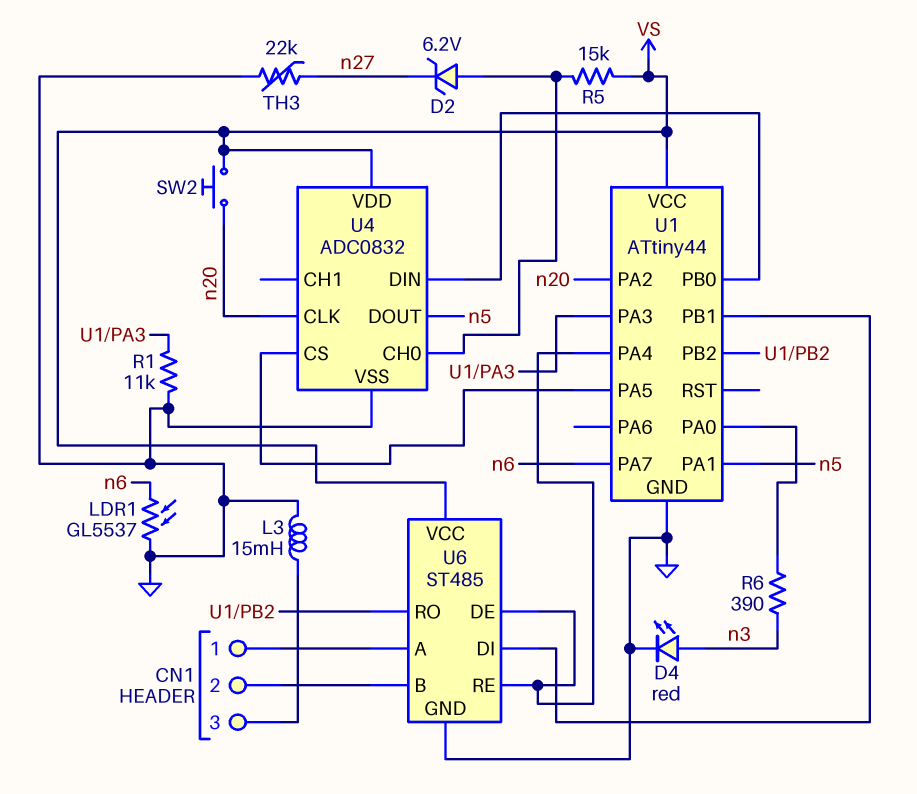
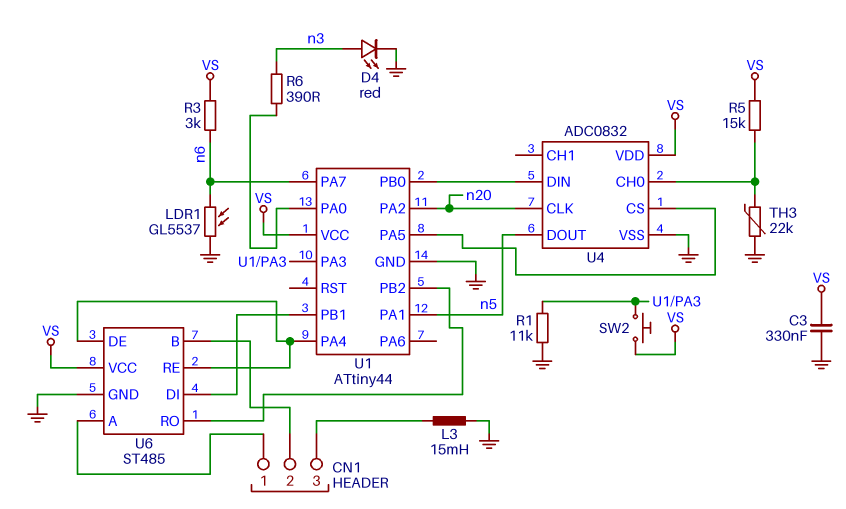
C3: none -> 330nF (GND, VS)
D2: zener 6.2V (A U4/CH0, K n27) -> none
R3: none -> 3k (VS, n6)
SW2: button (VS, n20) -> button (U1/PA3, VS)
TH3: 22k (GND, n27) -> 22k (GND, U4/CH0)

